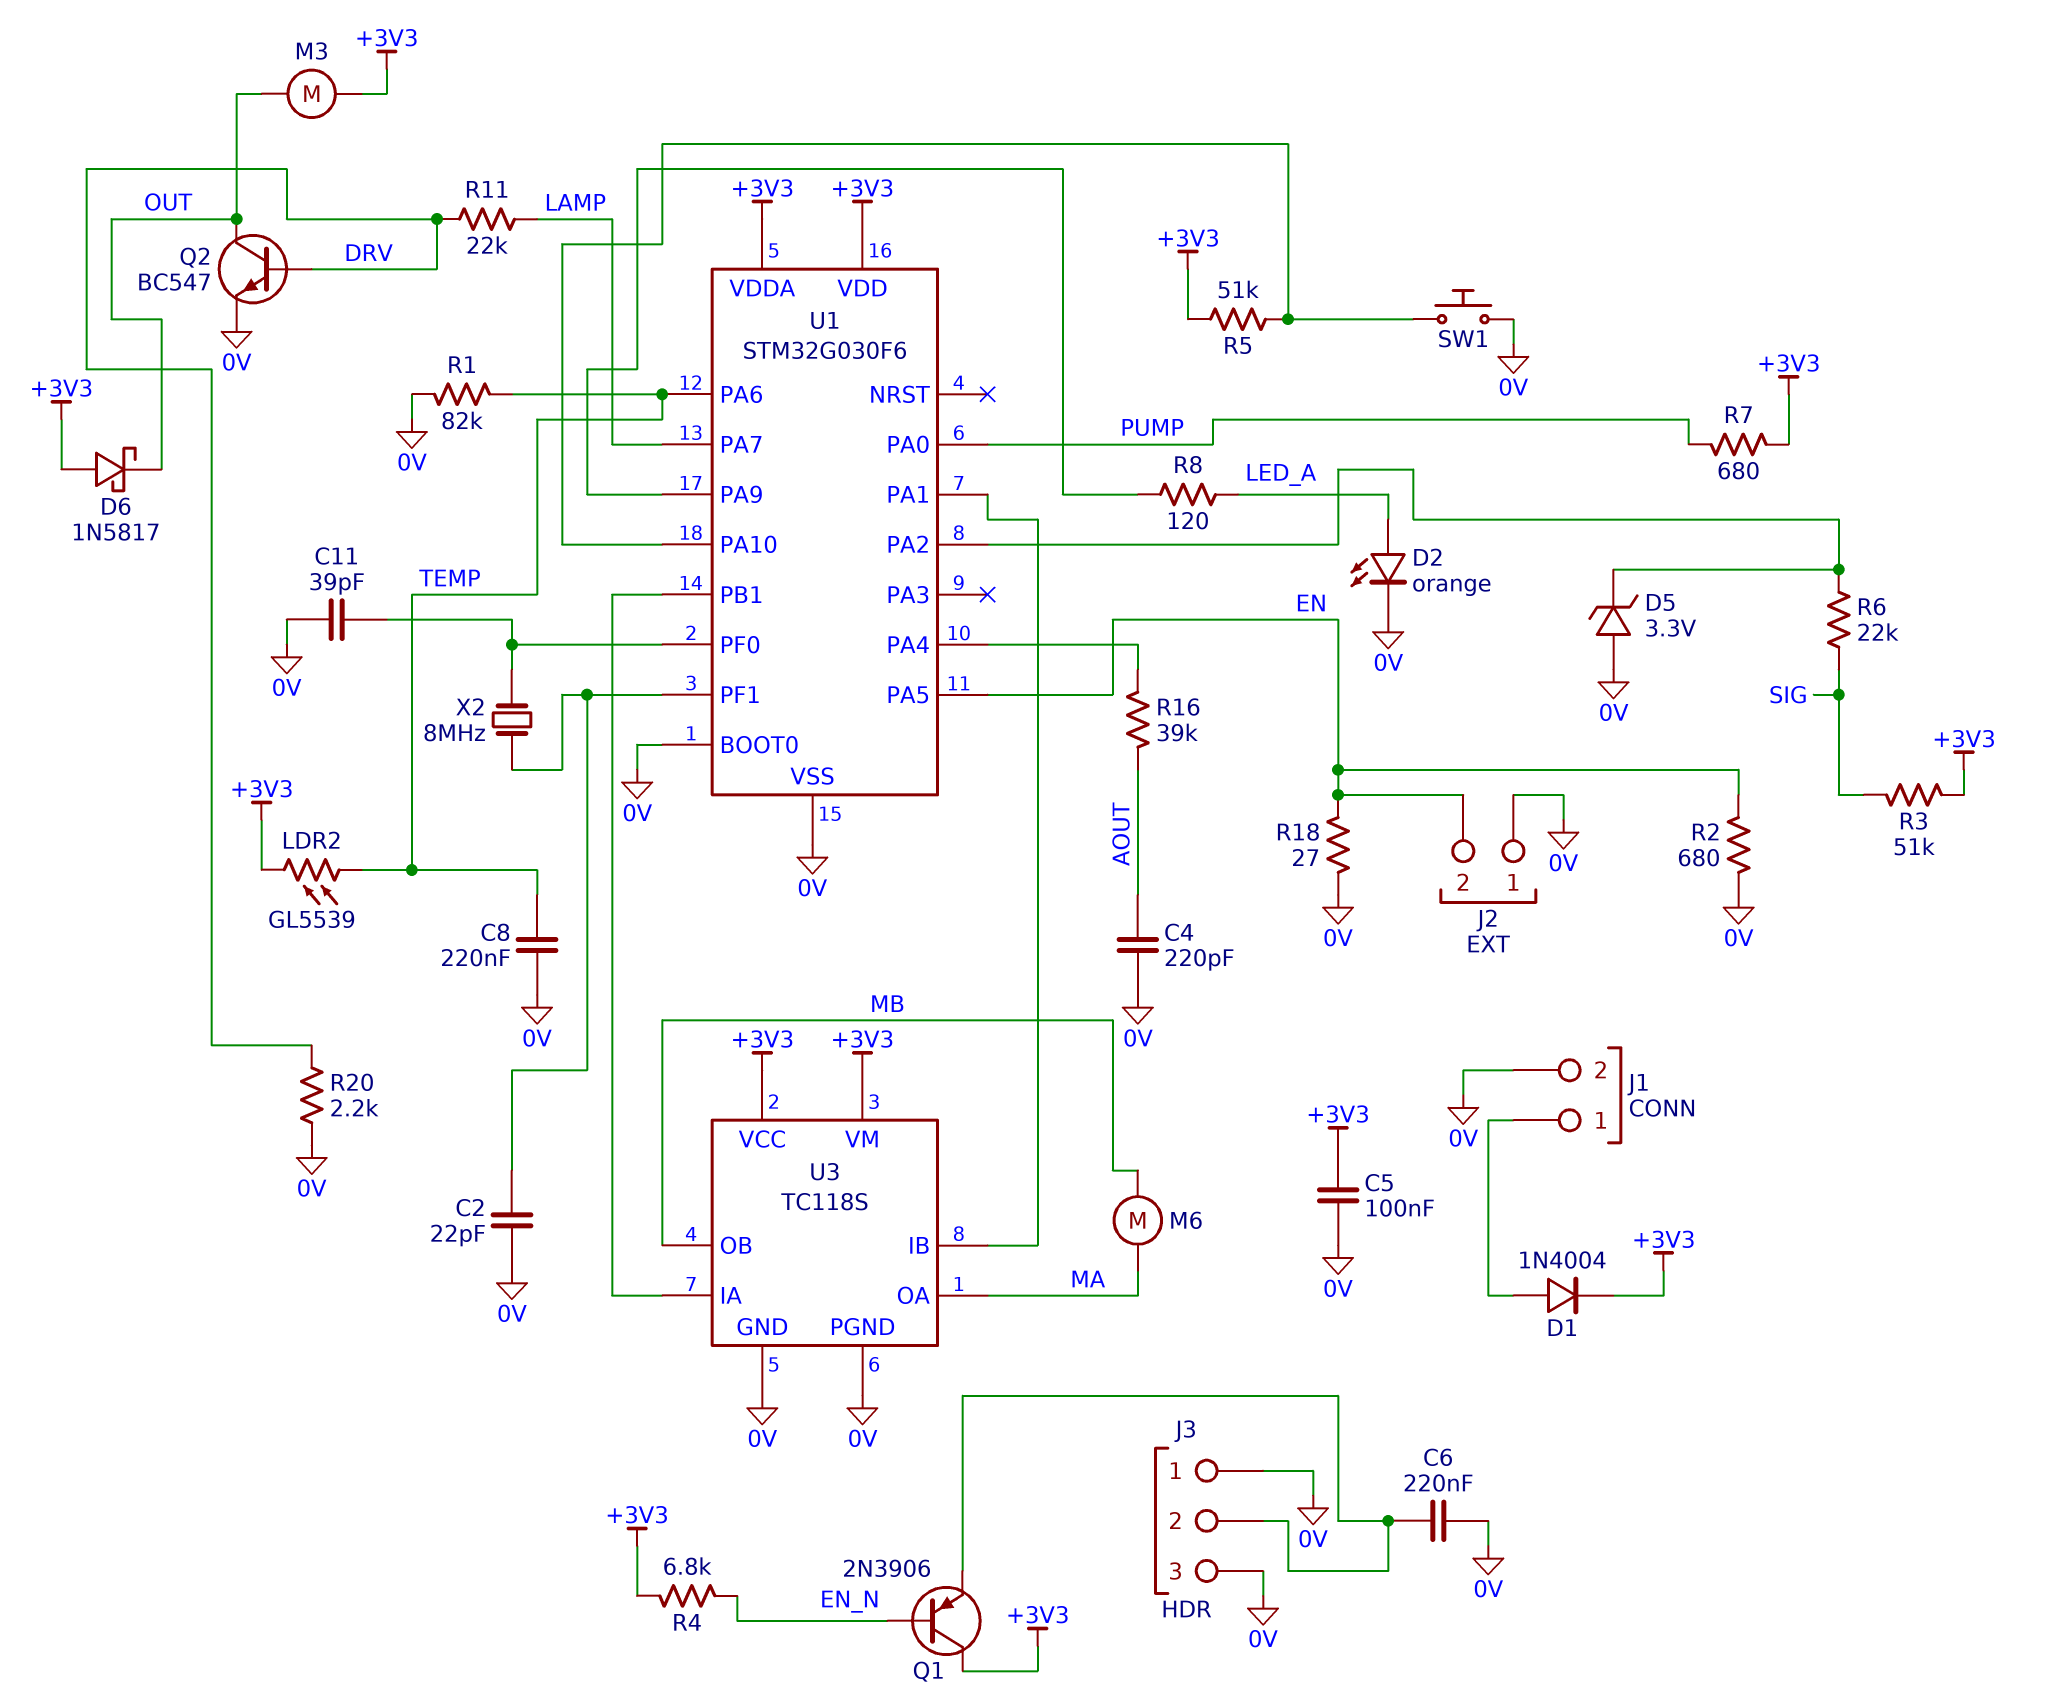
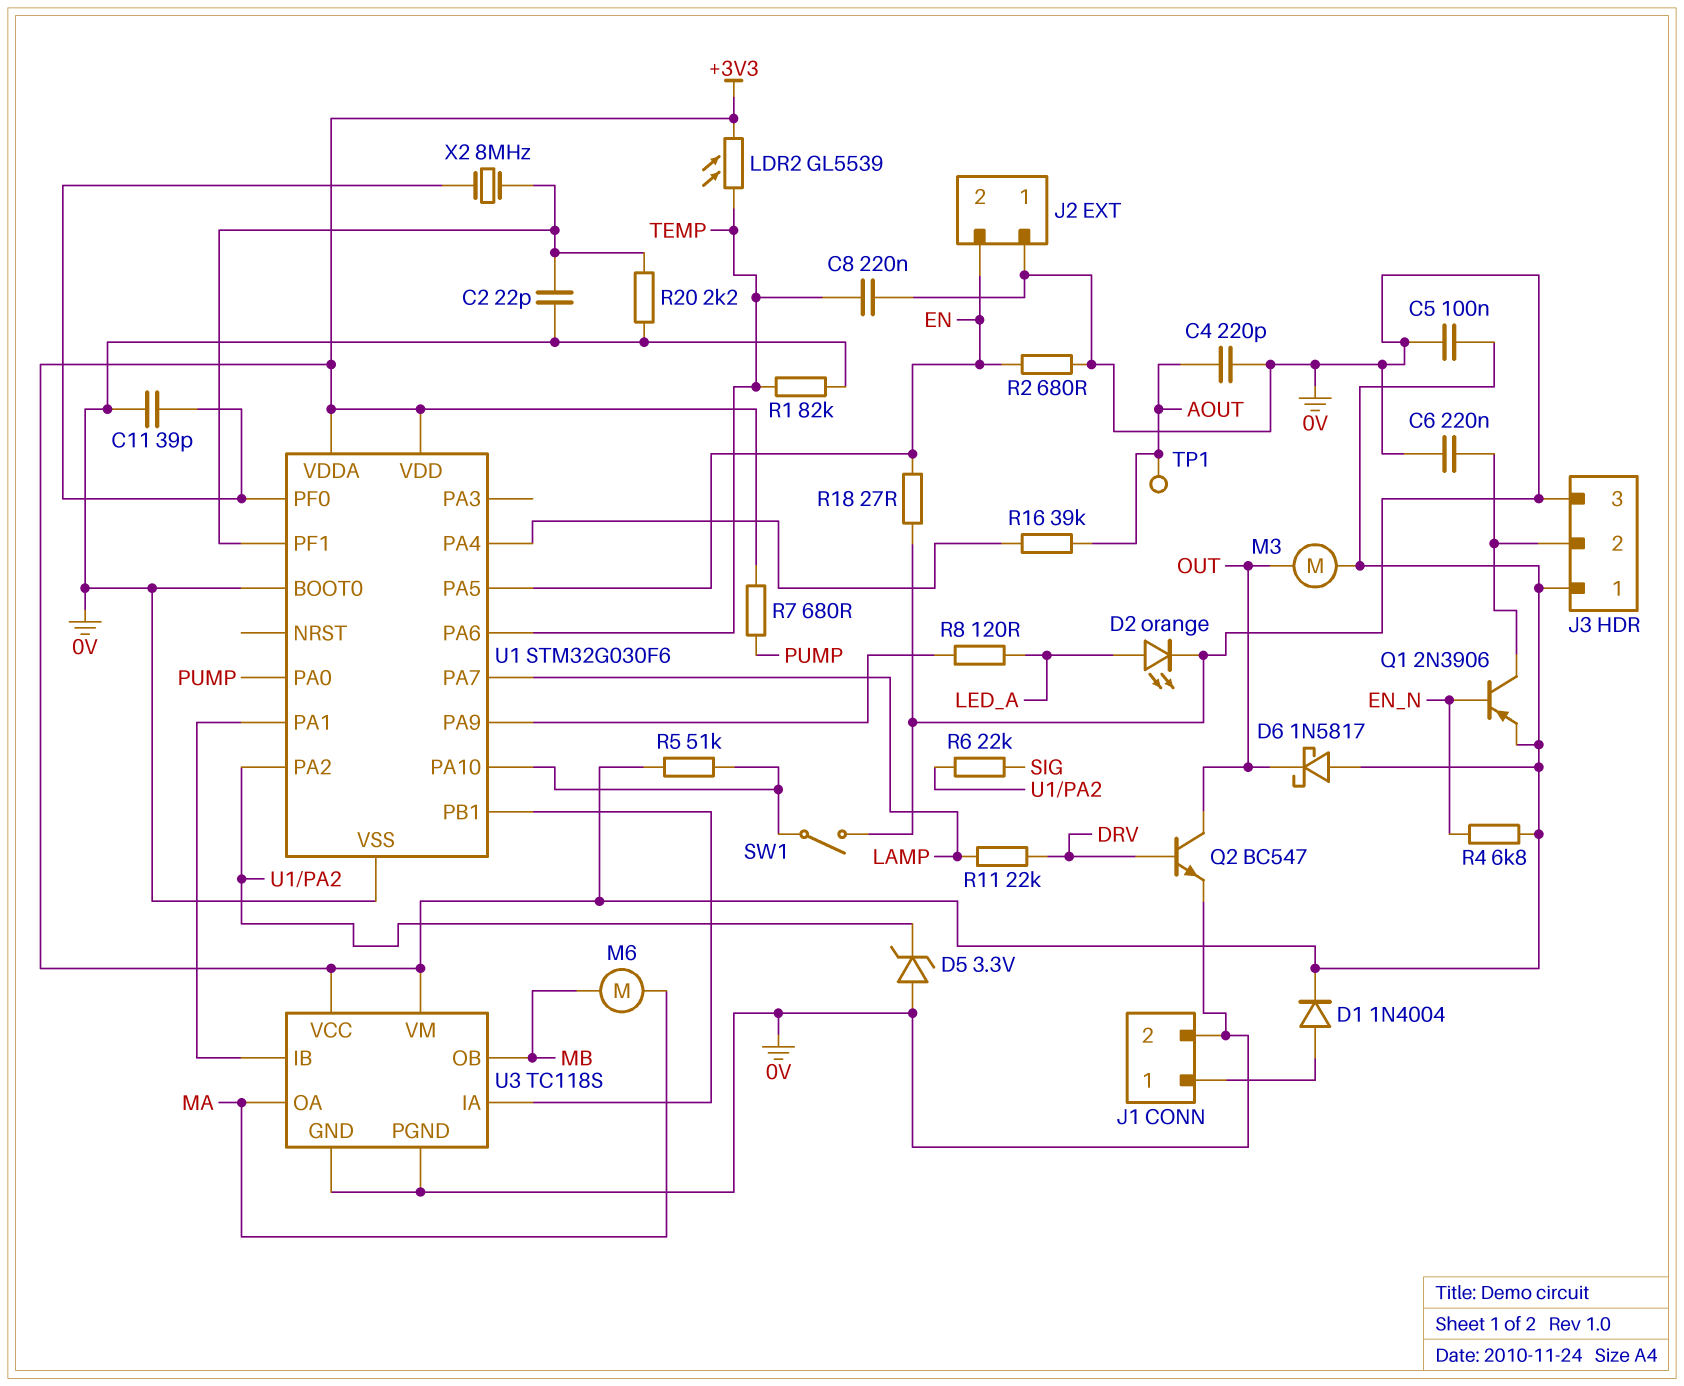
J3 pin 1: 0V -> +3V3
Q1: PNP 2N3906 (B EN_N, C +3V3, E J3/2) -> PNP 2N3906 (B EN_N, C J3/2, E +3V3)
R3: 51k (+3V3, SIG) -> none
R20: 2.2k (0V, DRV) -> 2.2k (0V, U1/PF1)
SW1: button (0V, U1/PA10) -> switch (0V, U1/PA10)
TP1: none -> test point (AOUT)

